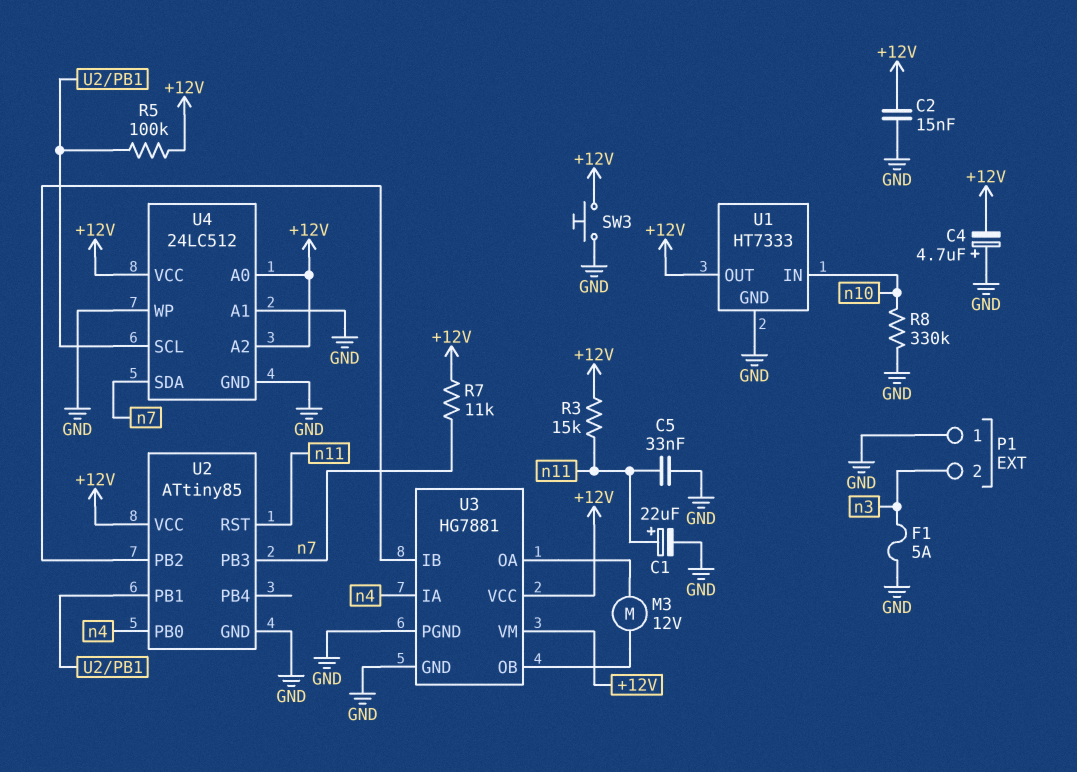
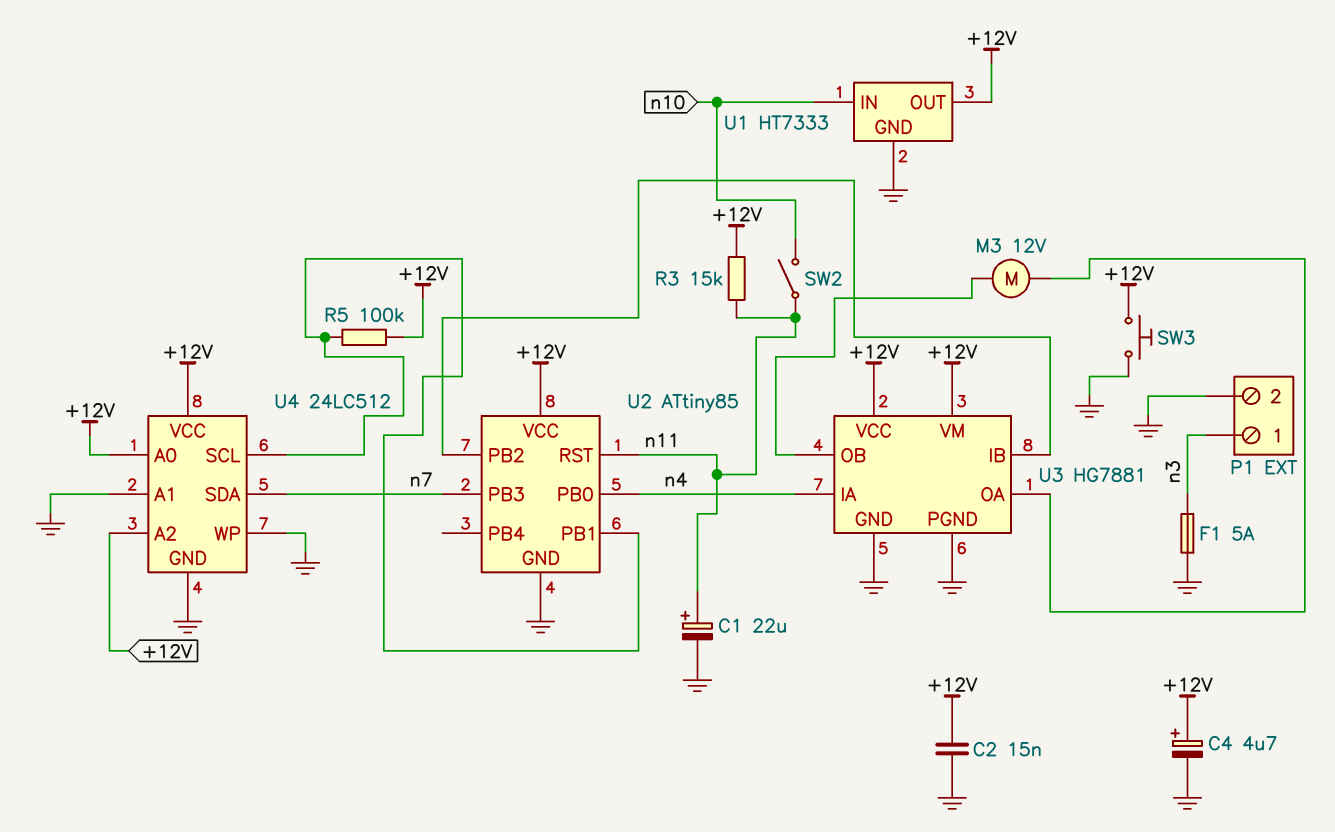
C4: 4.7uF (plus GND, minus +12V) -> 4.7uF (plus +12V, minus GND)
C5: 33nF (GND, n11) -> none
P1 pin 1: GND -> n3
P1 pin 2: n3 -> GND
R7: 11k (+12V, n7) -> none
R8: 330k (GND, n10) -> none
SW2: none -> switch (n10, n11)

